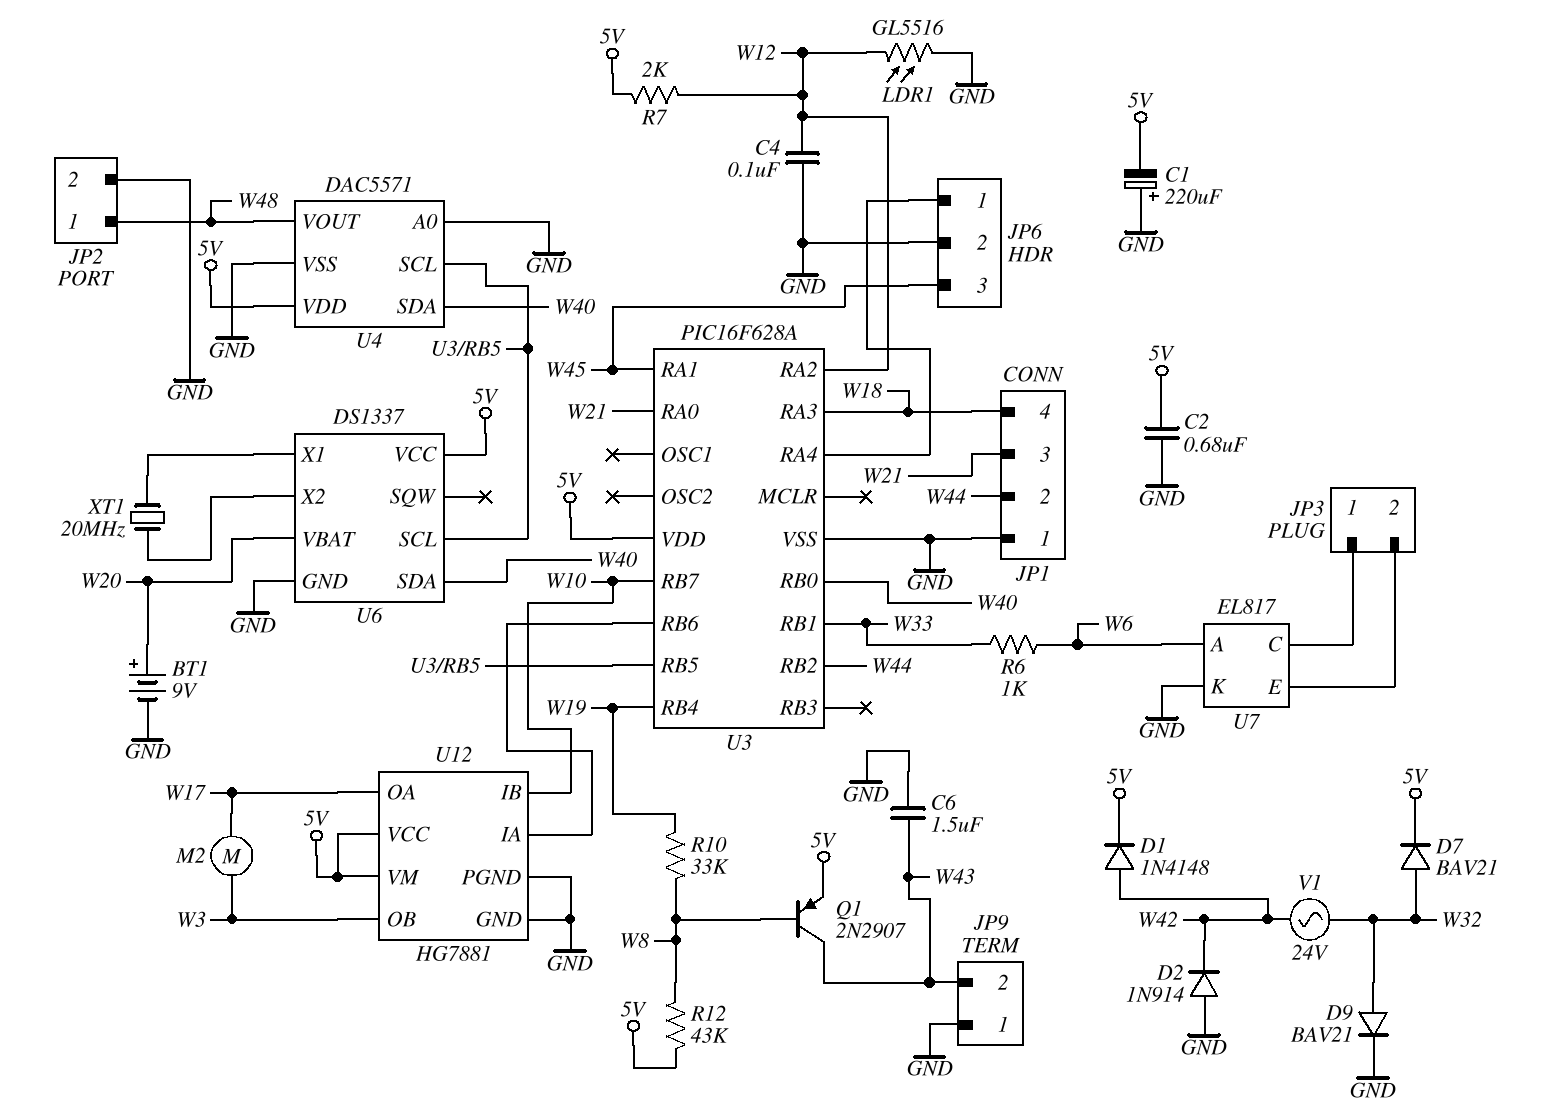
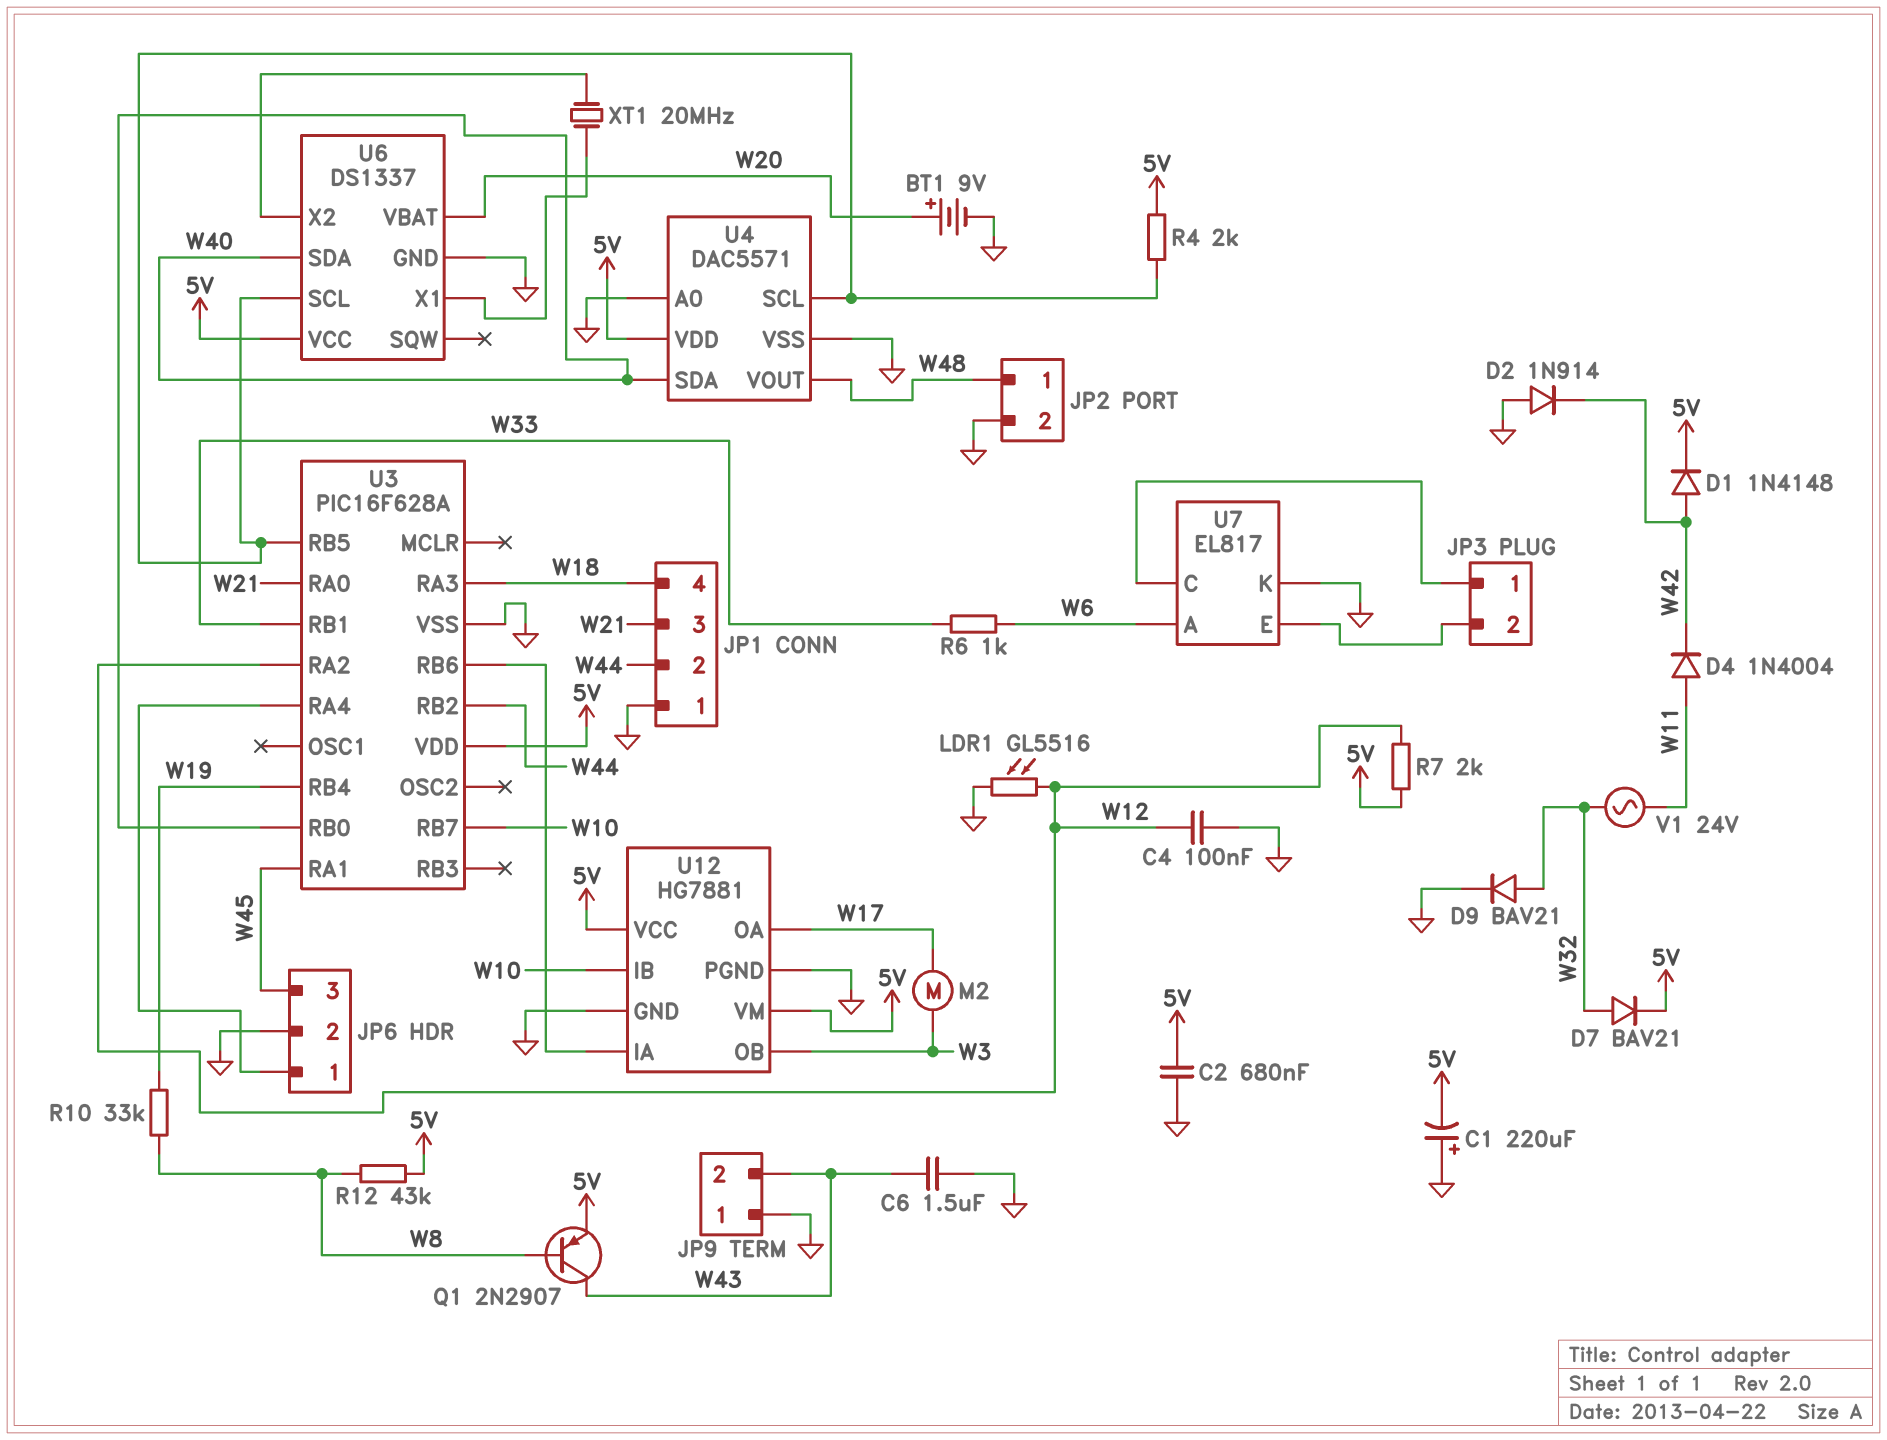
D4: none -> diode 1N4004 (A W11, K W42)
R4: none -> 2k (5V, U3/RB5)
V1: AC 24V (W32, W42) -> AC 24V (W11, W32)

